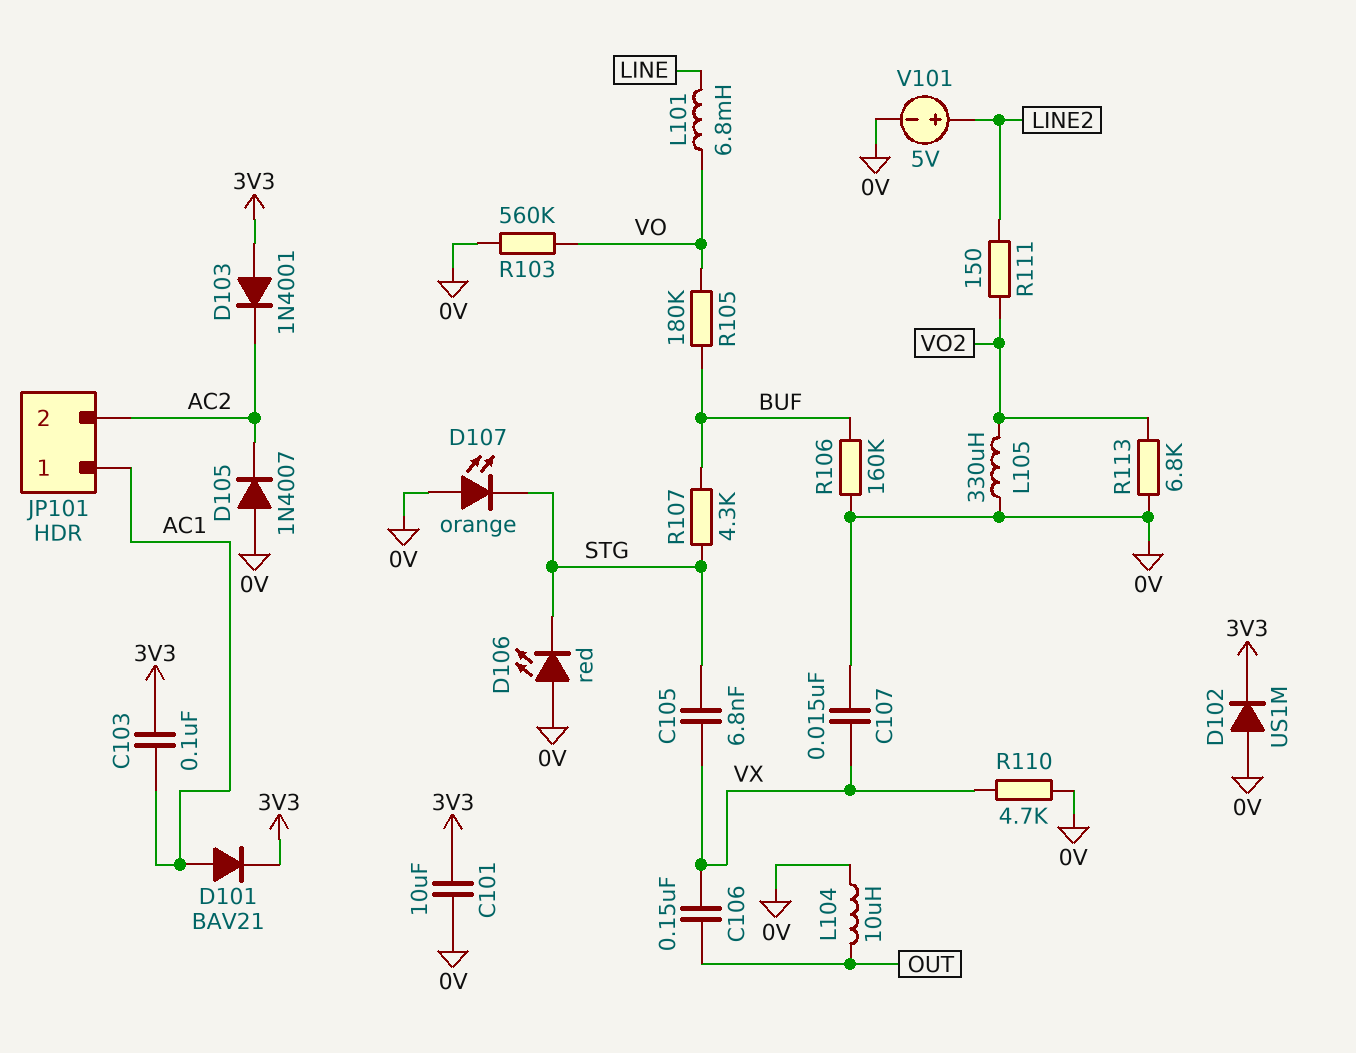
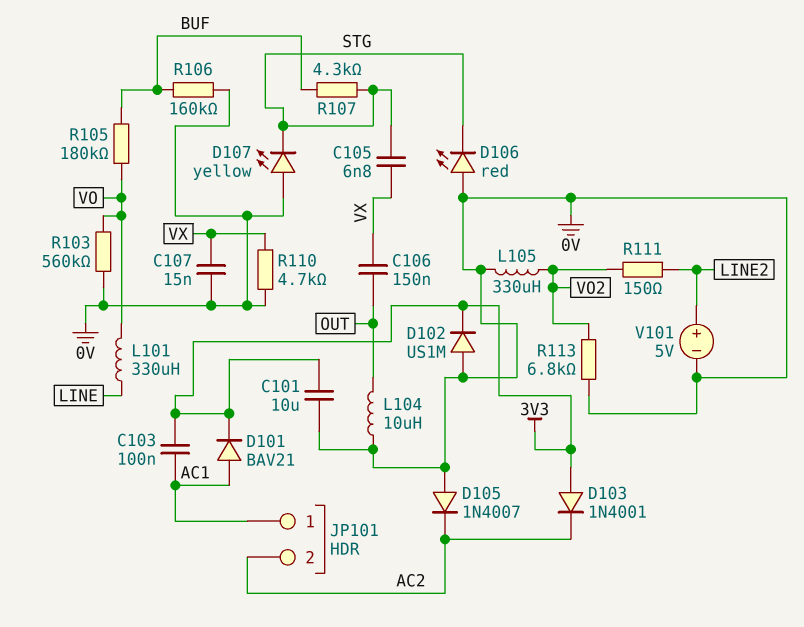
D107: LED orange (A 0V, K STG) -> LED yellow (A 0V, K STG)
L101: 6.8mH (LINE, VO) -> 330uH (LINE, VO)

